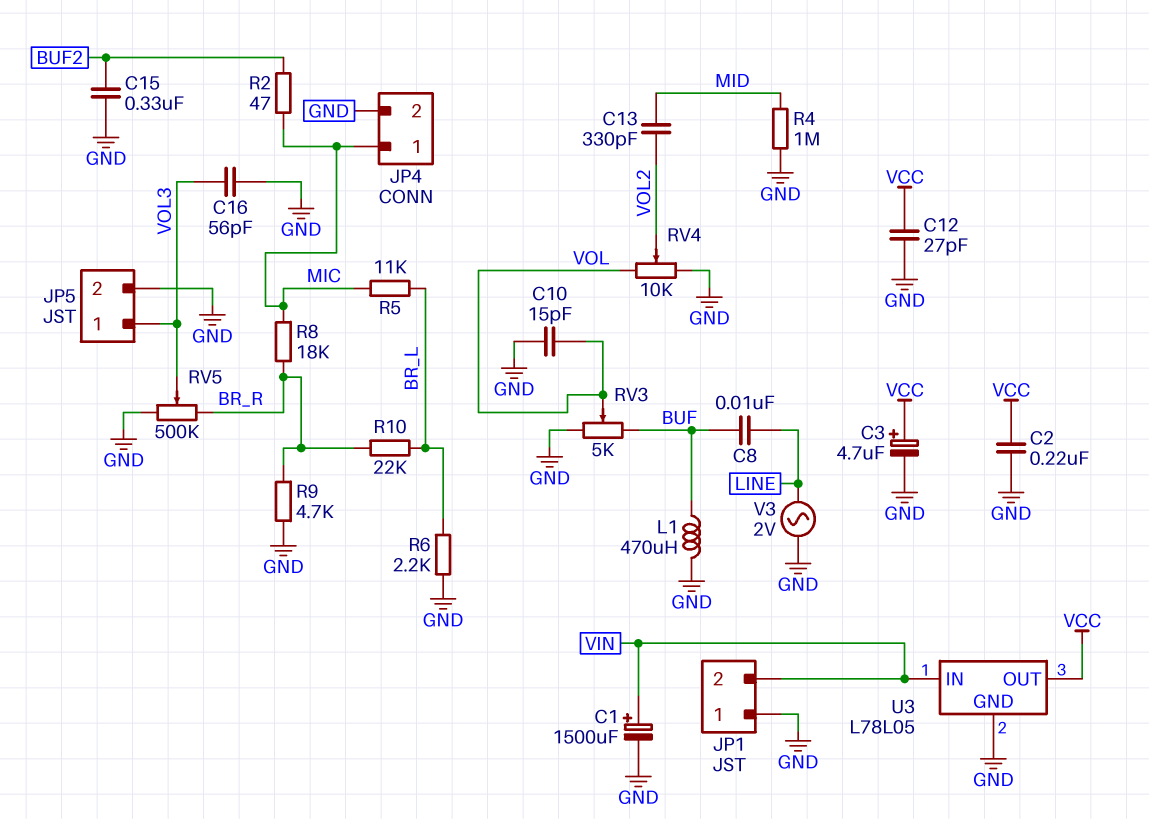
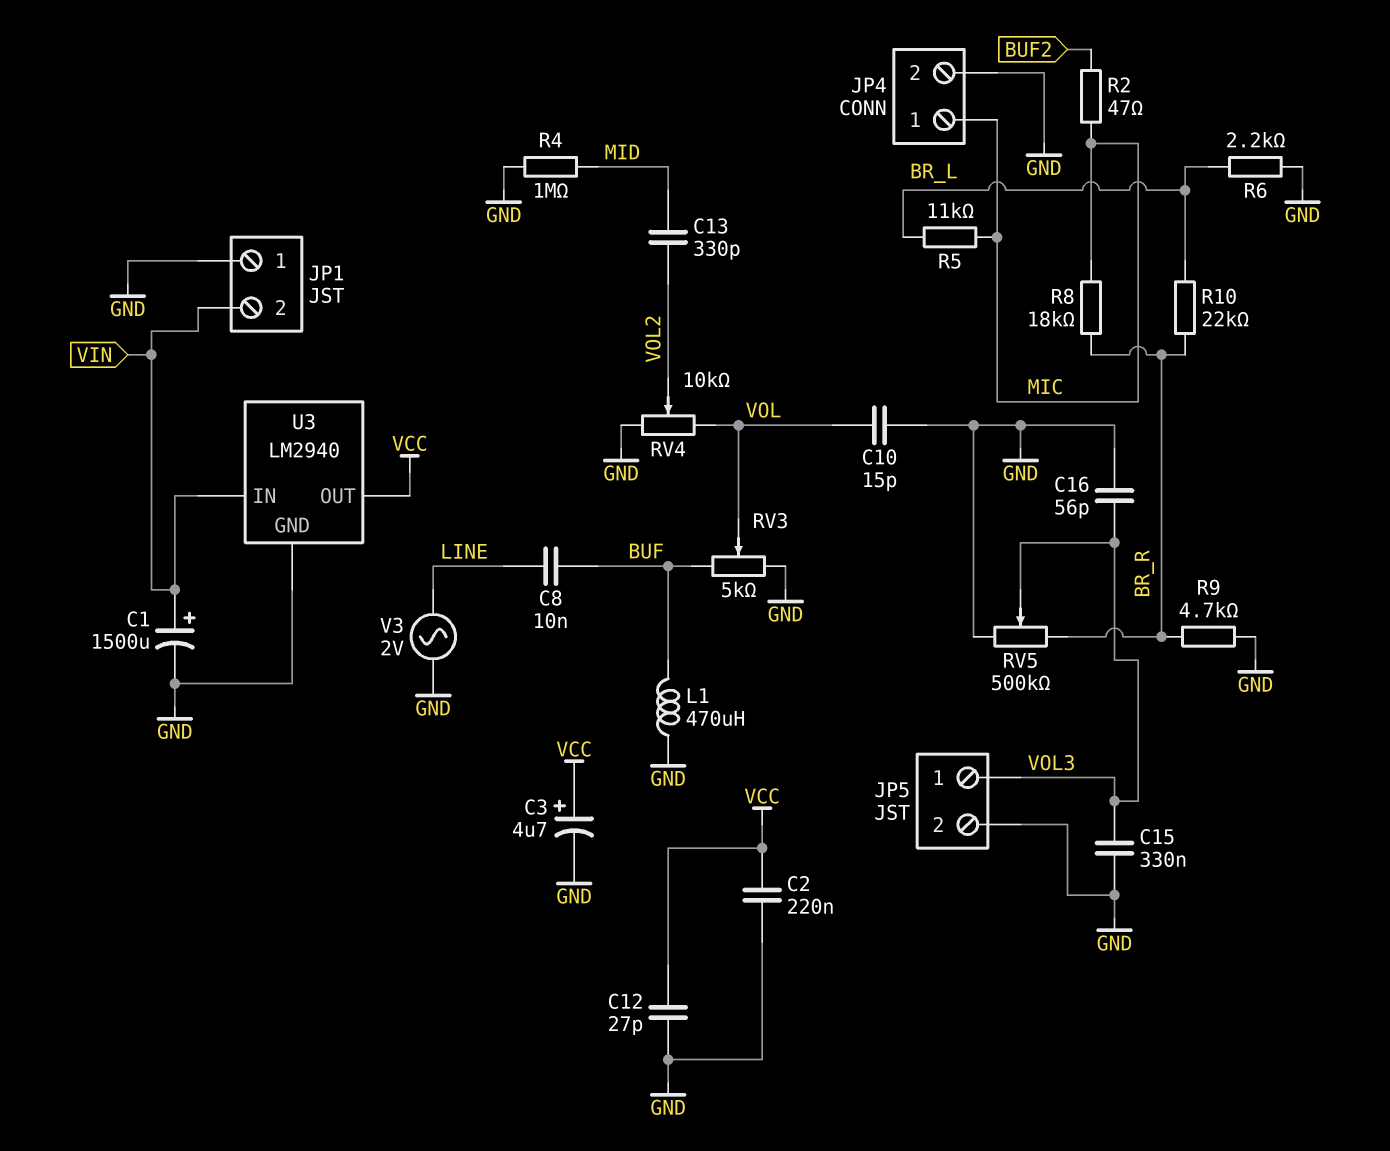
C15: 330nF (BUF2, GND) -> 330nF (GND, VOL3)
U3: L78L05 -> LM2940

